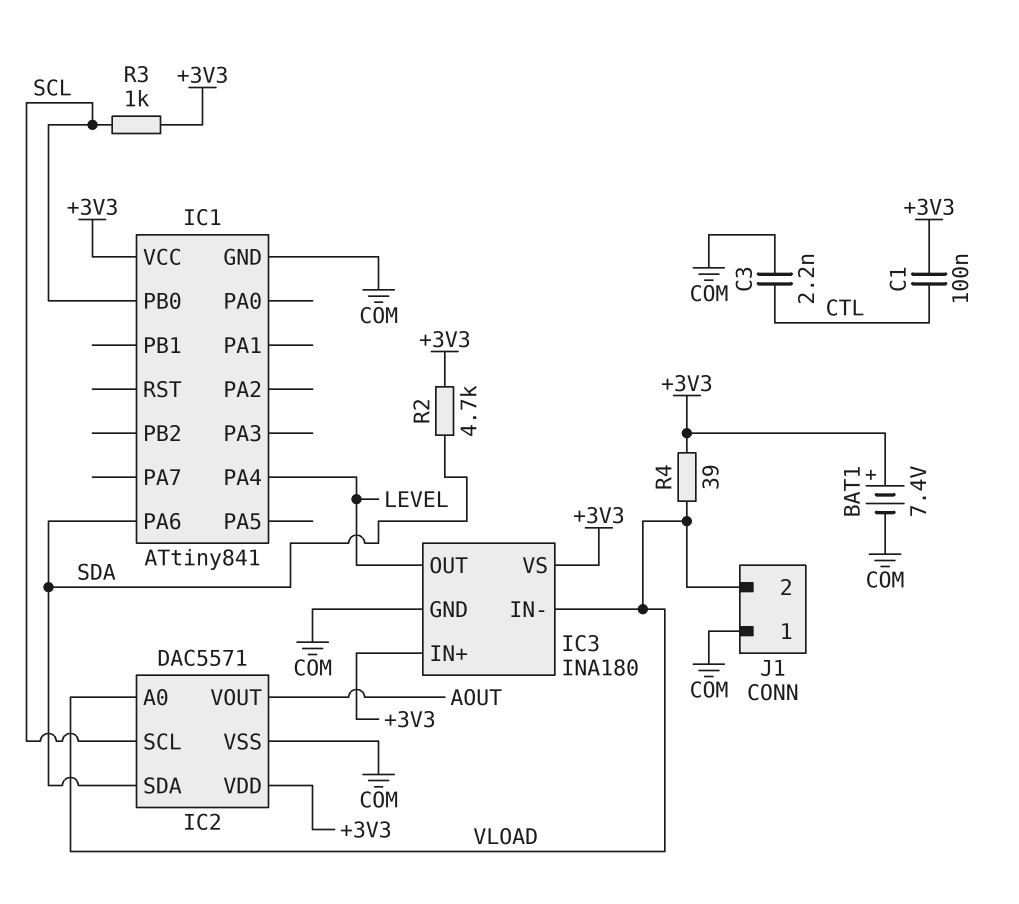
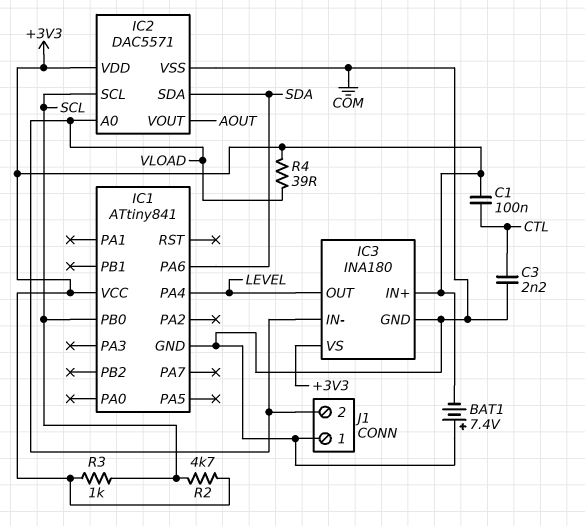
BAT1: 7.4V (plus +3V3, minus COM) -> 7.4V (plus COM, minus +3V3)
R2: 4.7k (+3V3, SDA) -> 4.7k (+3V3, SCL)

